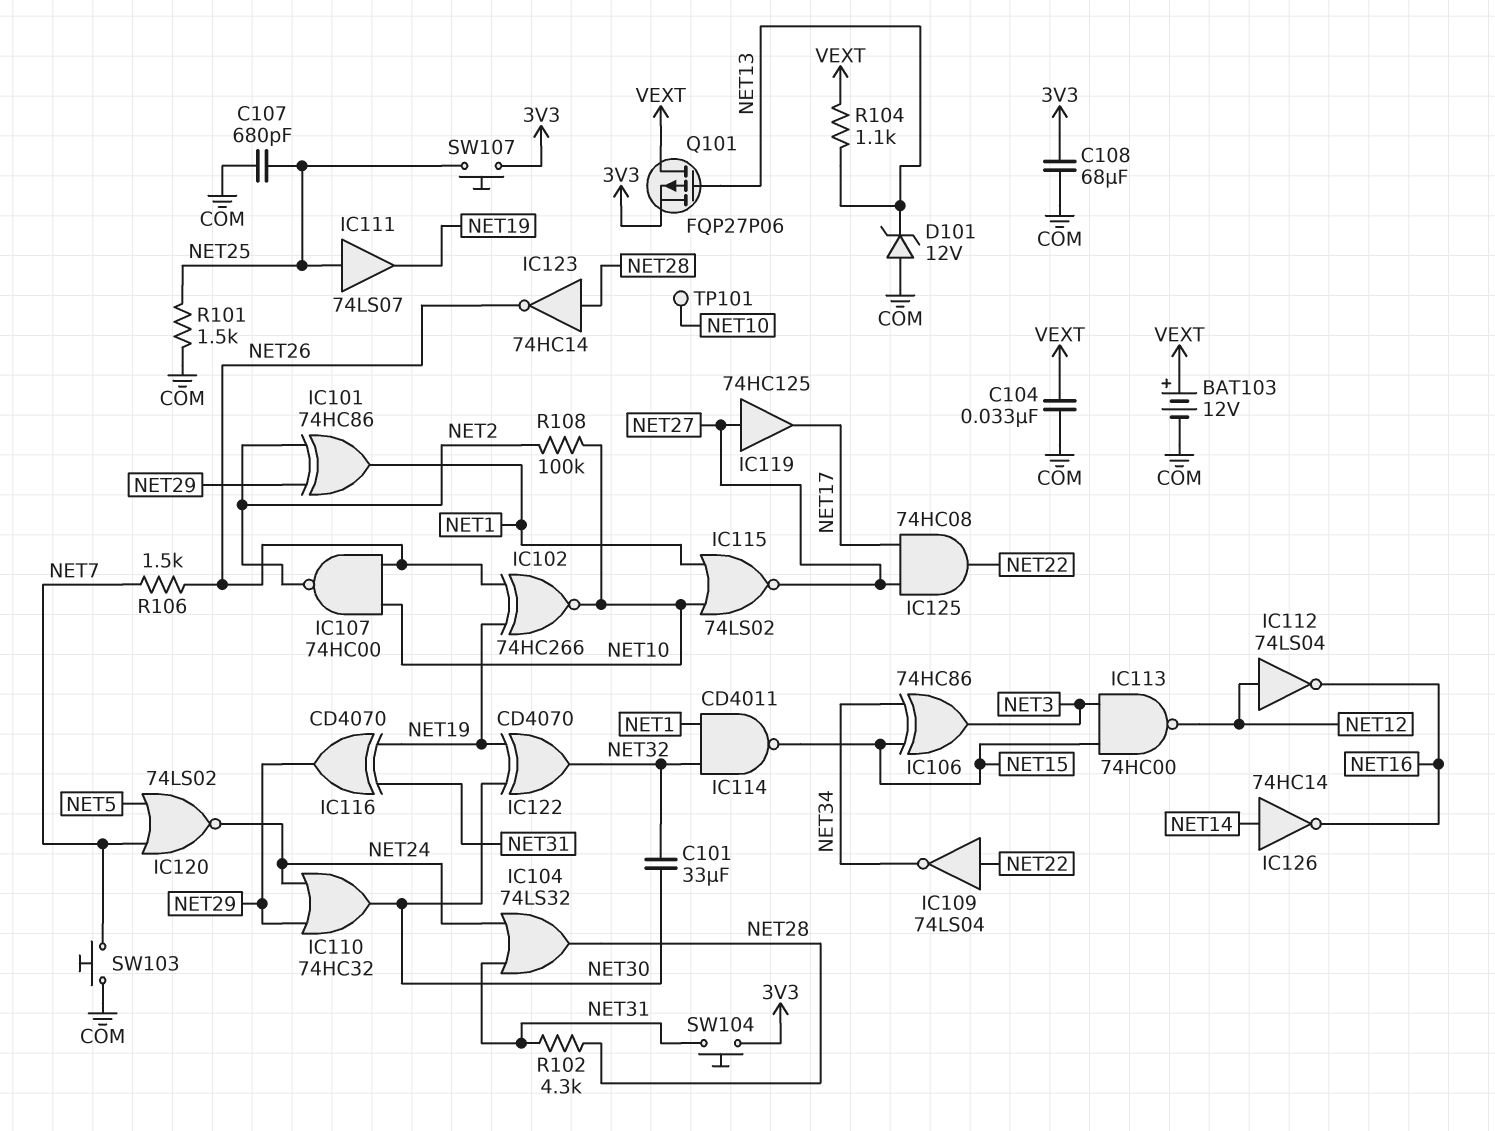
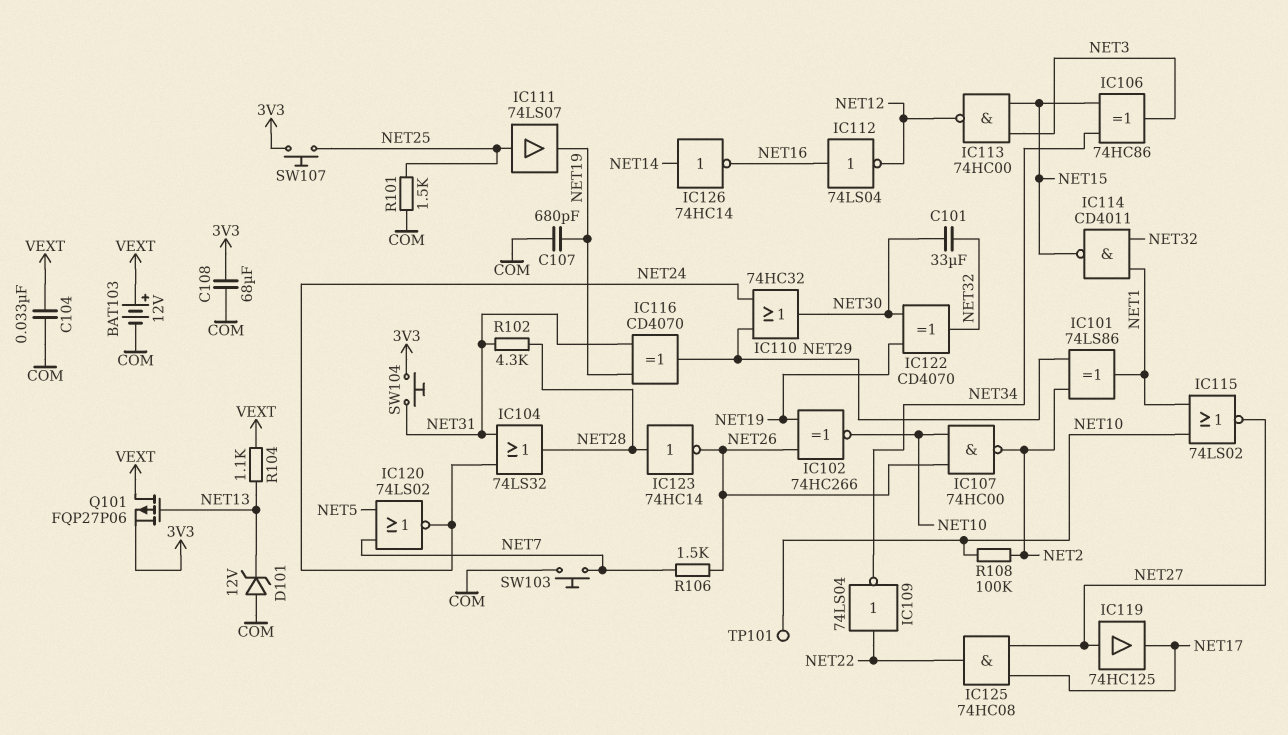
C107: 680pF (COM, NET25) -> 680pF (COM, NET19)
IC101: XOR 74HC86 (in NET2, in NET29, out NET1) -> XOR 74LS86 (in NET2, in NET29, out NET1)
IC112: NOT 74LS04 (in NET12, out NET16) -> NOT 74LS04 (in NET16, out NET12)

